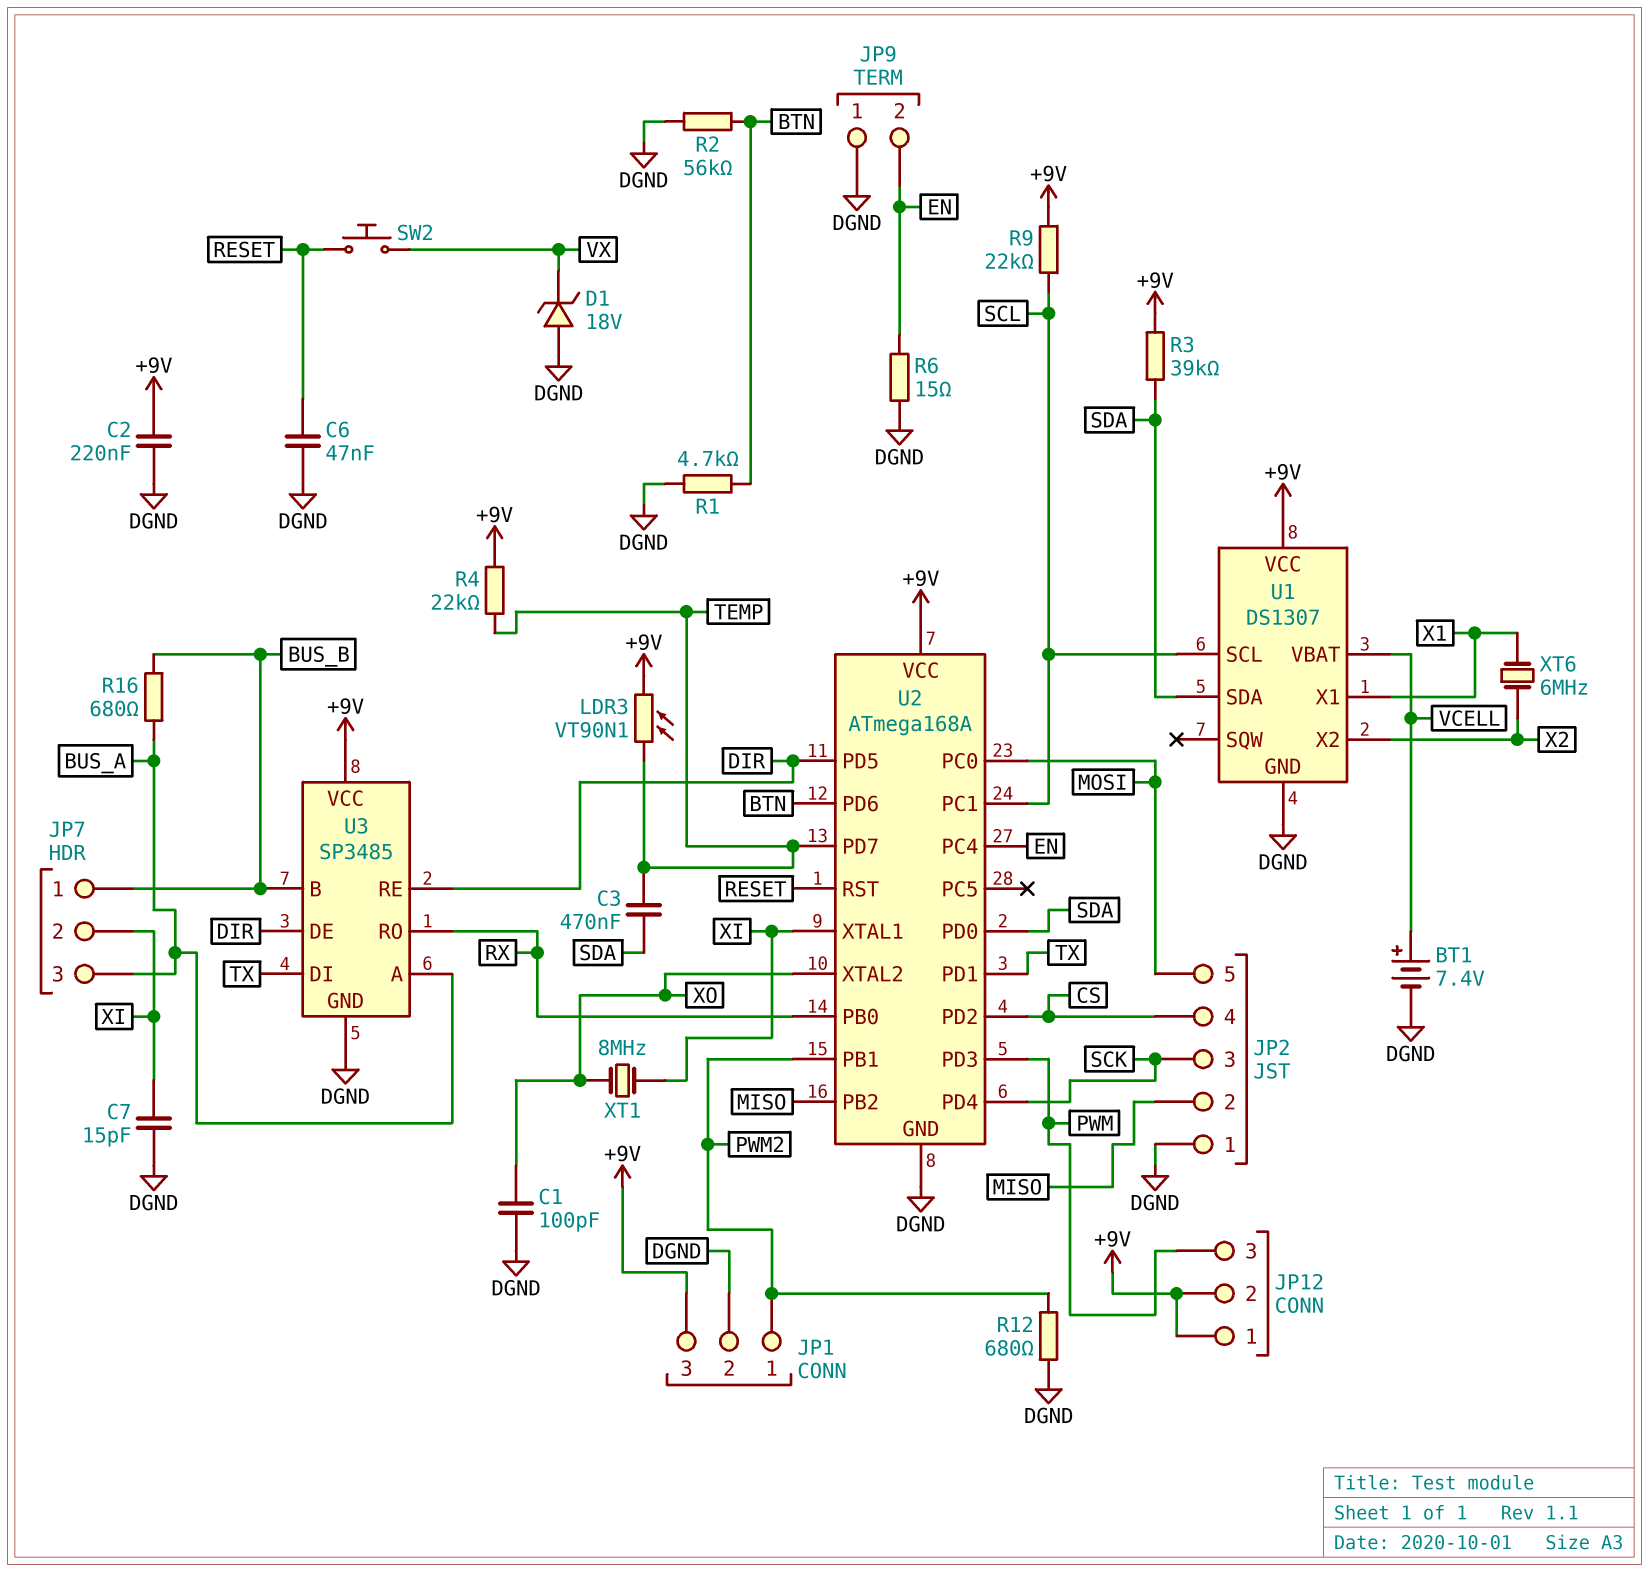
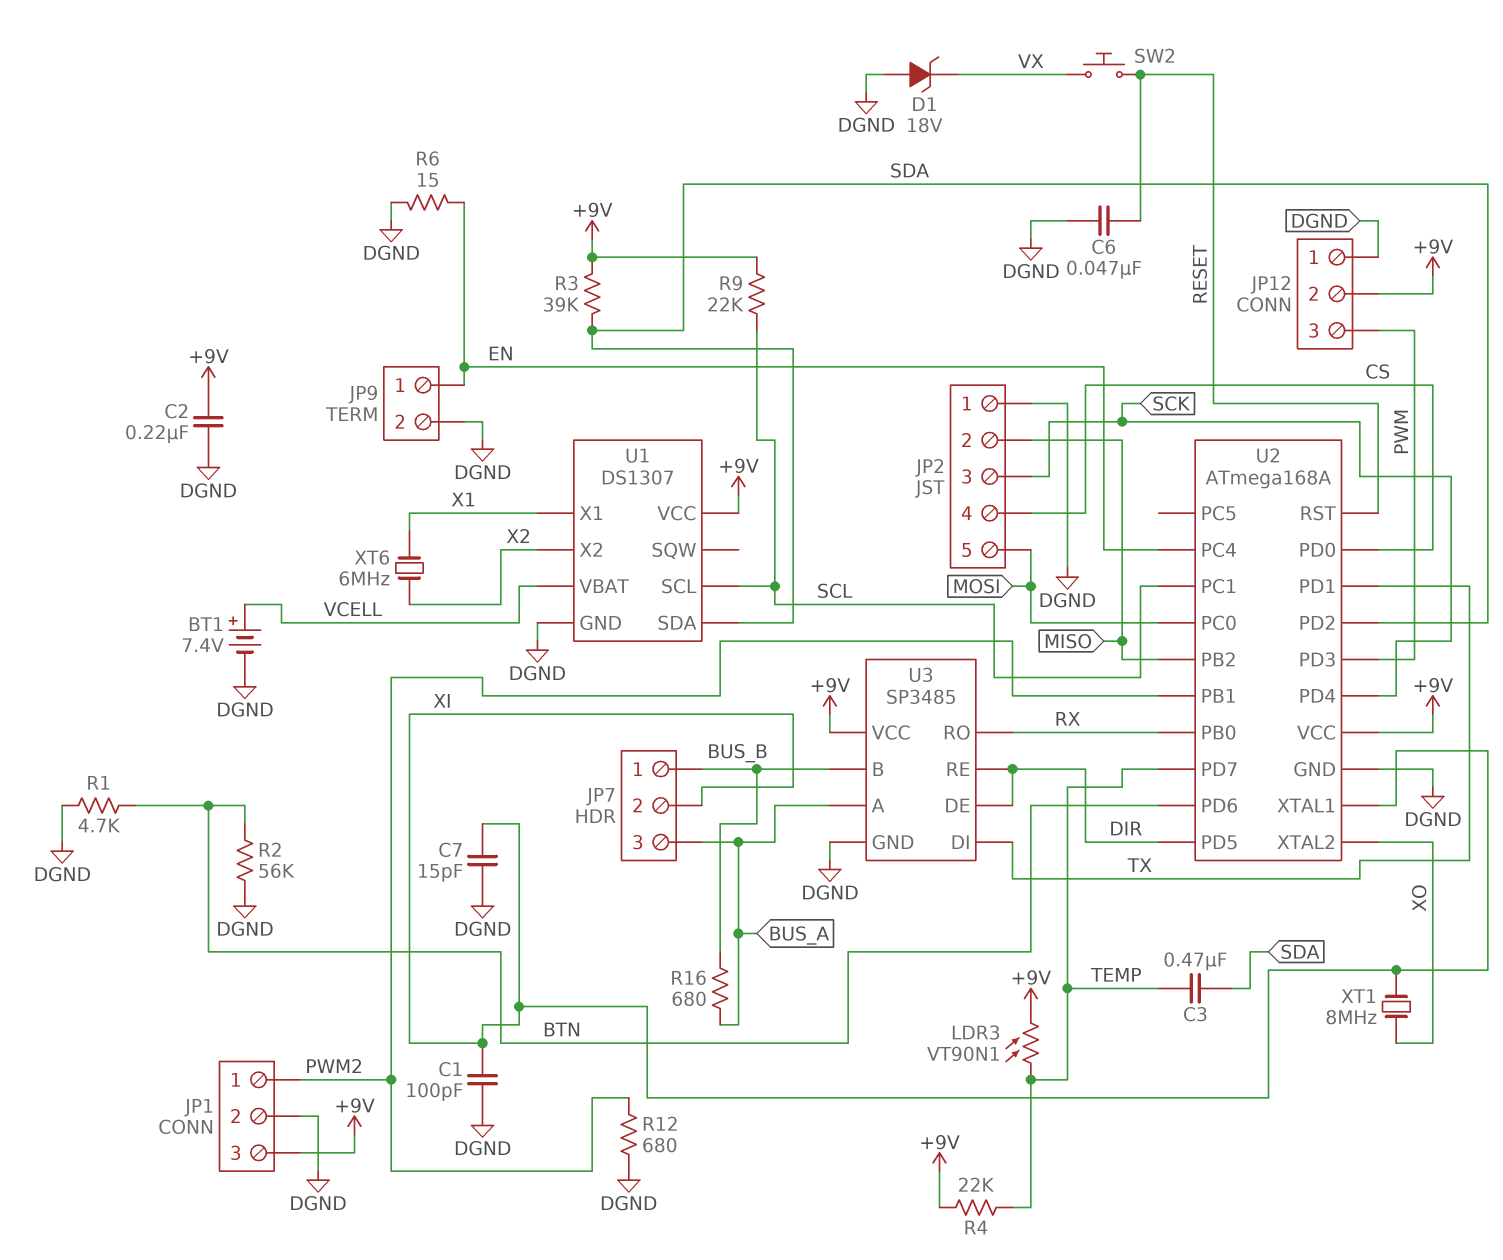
C1: 100pF (DGND, XO) -> 100pF (DGND, XI)
JP9 pin 1: DGND -> EN
JP9 pin 2: EN -> DGND
JP12 pin 1: +9V -> DGND
U2 pin PD0: SDA -> CS
U2 pin PD2: CS -> SDA

